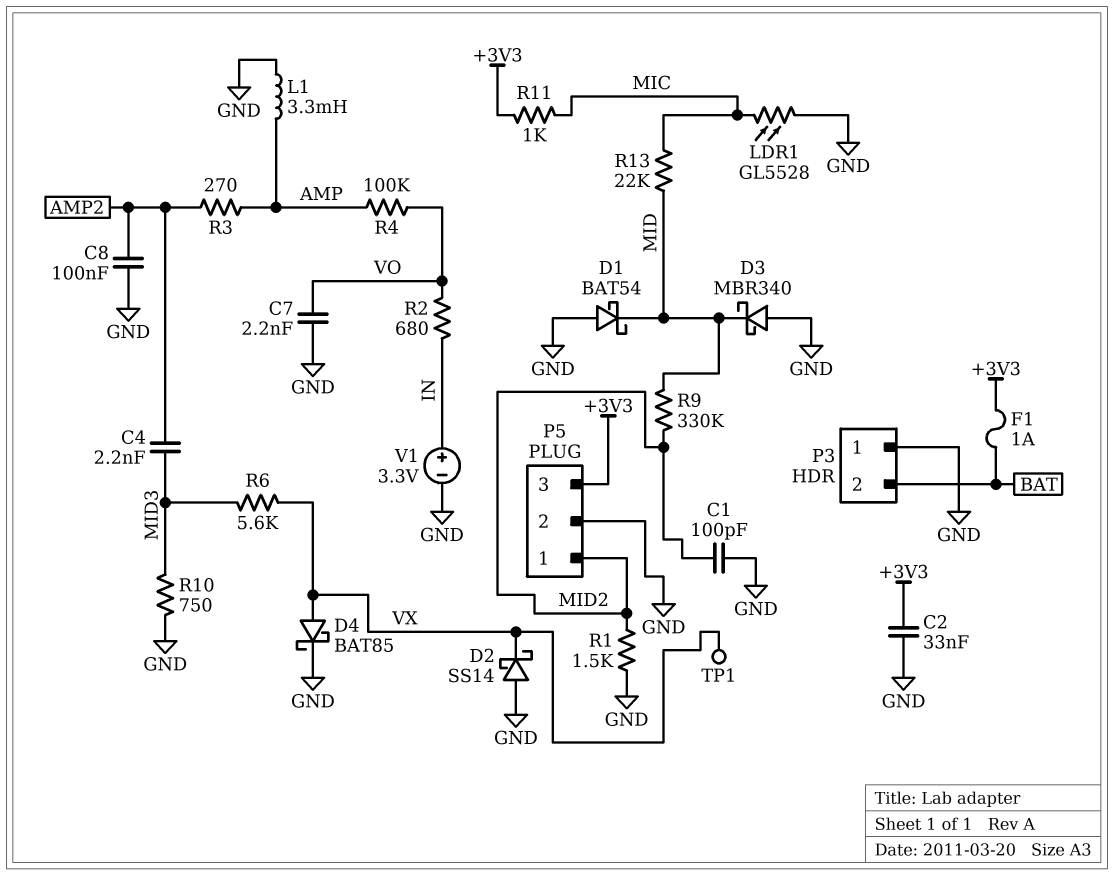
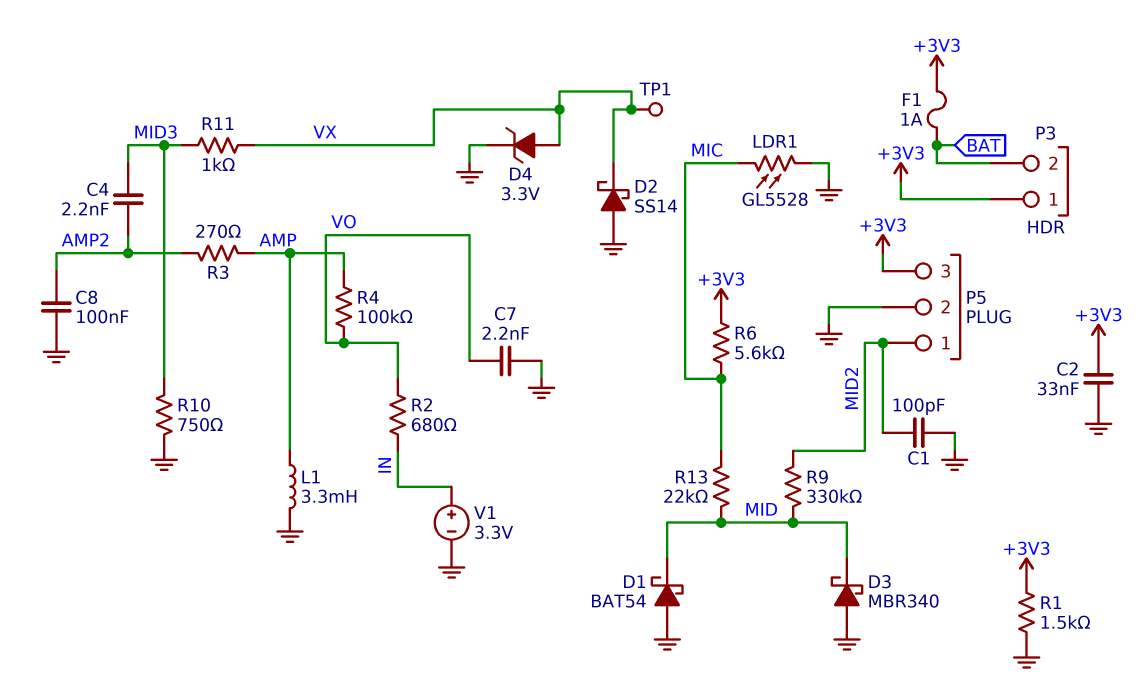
D4: schottky BAT85 (A VX, K GND) -> zener 3.3V (A VX, K GND)
P3 pin 1: GND -> +3V3
R1: 1.5k (GND, MID2) -> 1.5k (+3V3, GND)
R6: 5.6k (MID3, VX) -> 5.6k (+3V3, MIC)
R11: 1k (+3V3, MIC) -> 1k (MID3, VX)

